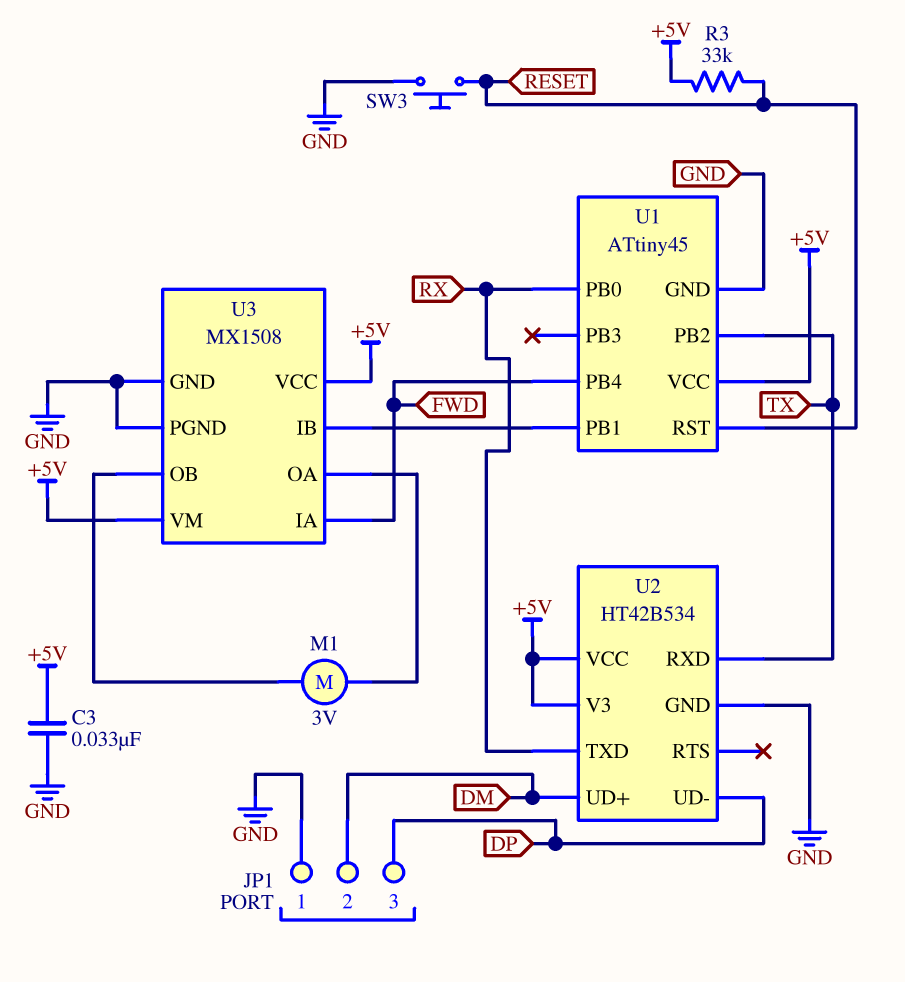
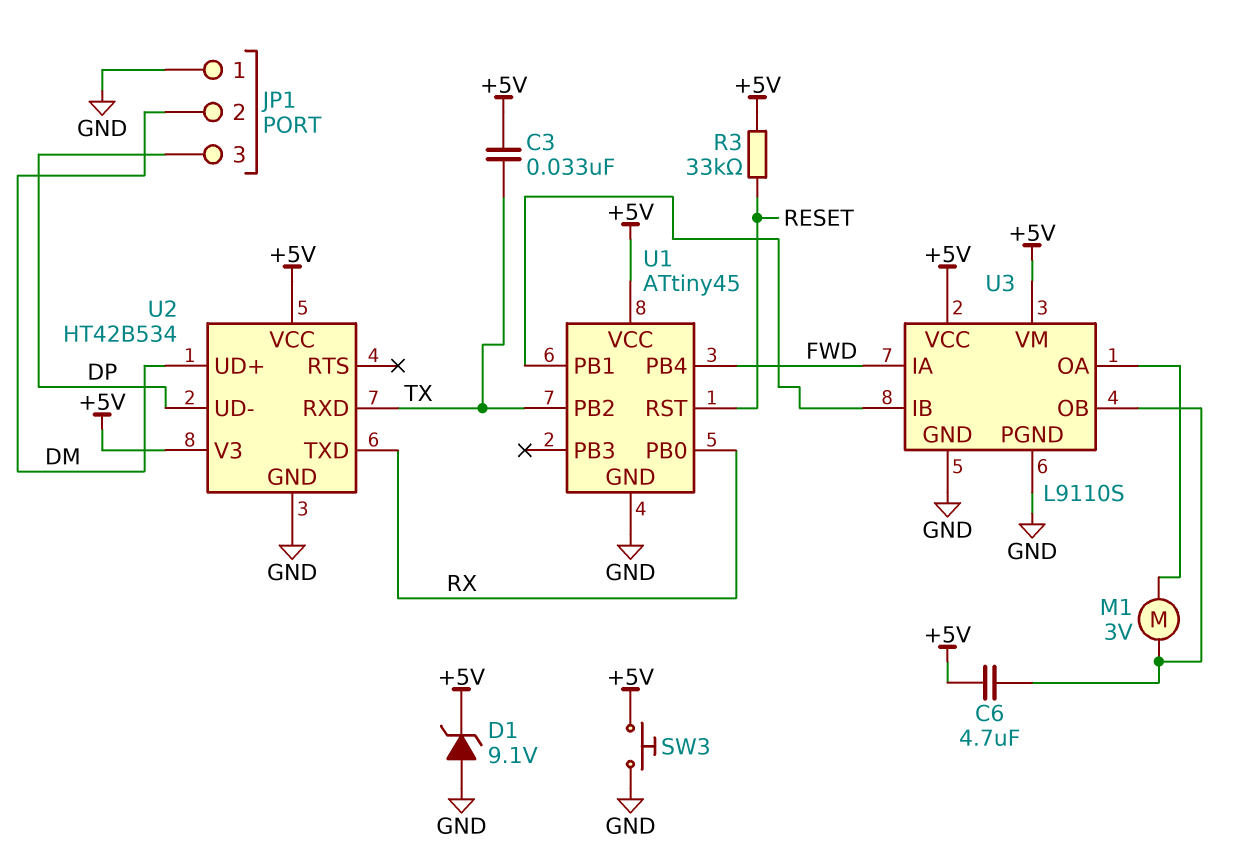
C3: 33nF (+5V, GND) -> 33nF (+5V, TX)
C6: none -> 4.7uF (+5V, U3/OB)
D1: none -> zener 9.1V (A GND, K +5V)
SW3: button (GND, RESET) -> button (+5V, GND)
U3: MX1508 -> L9110S

